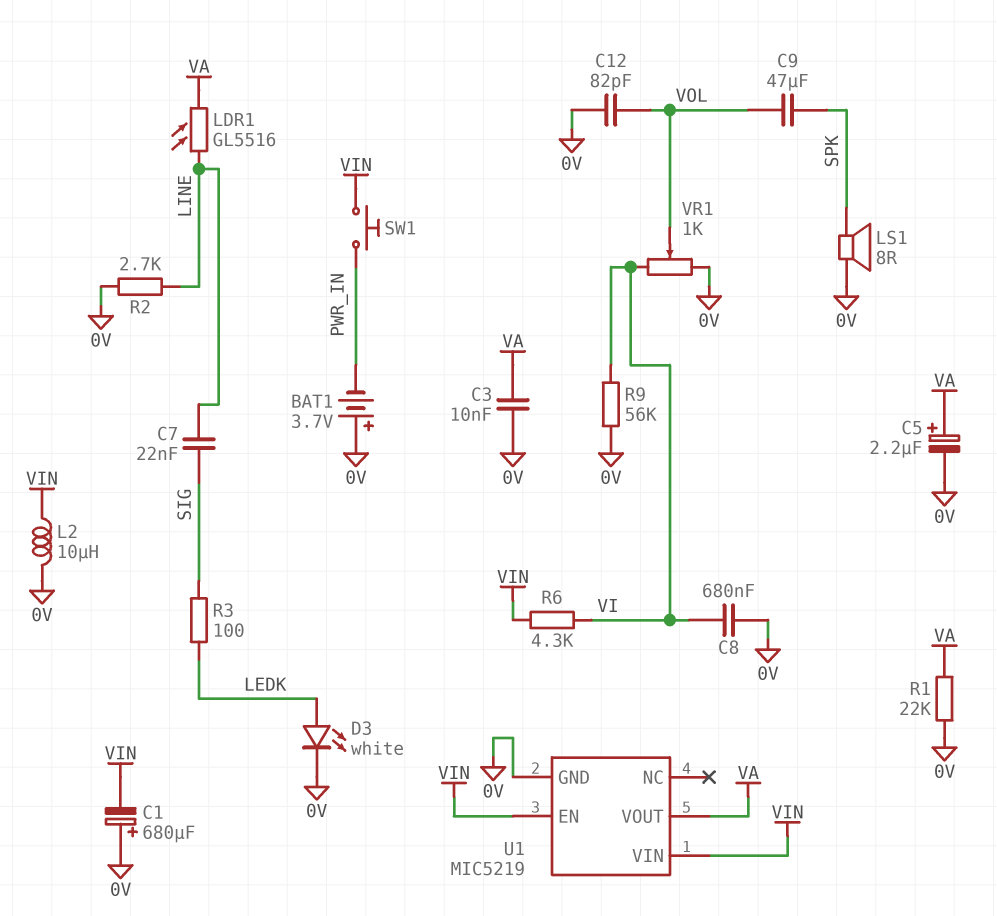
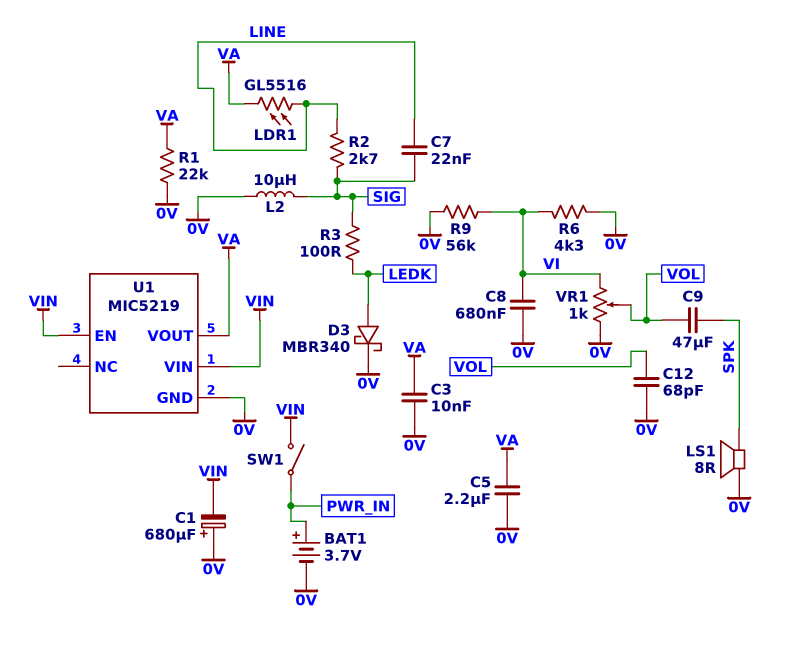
BAT1: 3.7V (plus 0V, minus PWR_IN) -> 3.7V (plus PWR_IN, minus 0V)
C5: 2.2uF (plus VA, minus 0V) -> 2.2uF (0V, VA)
C12: 82pF (0V, VOL) -> 68pF (0V, VOL)
D3: LED white (A LEDK, K 0V) -> schottky MBR340 (A LEDK, K 0V)
L2: 10uH (0V, VIN) -> 10uH (0V, SIG)
R2: 2.7k (0V, LINE) -> 2.7k (LINE, SIG)
R6: 4.3k (VI, VIN) -> 4.3k (0V, VI)
SW1: button (PWR_IN, VIN) -> switch (PWR_IN, VIN)

